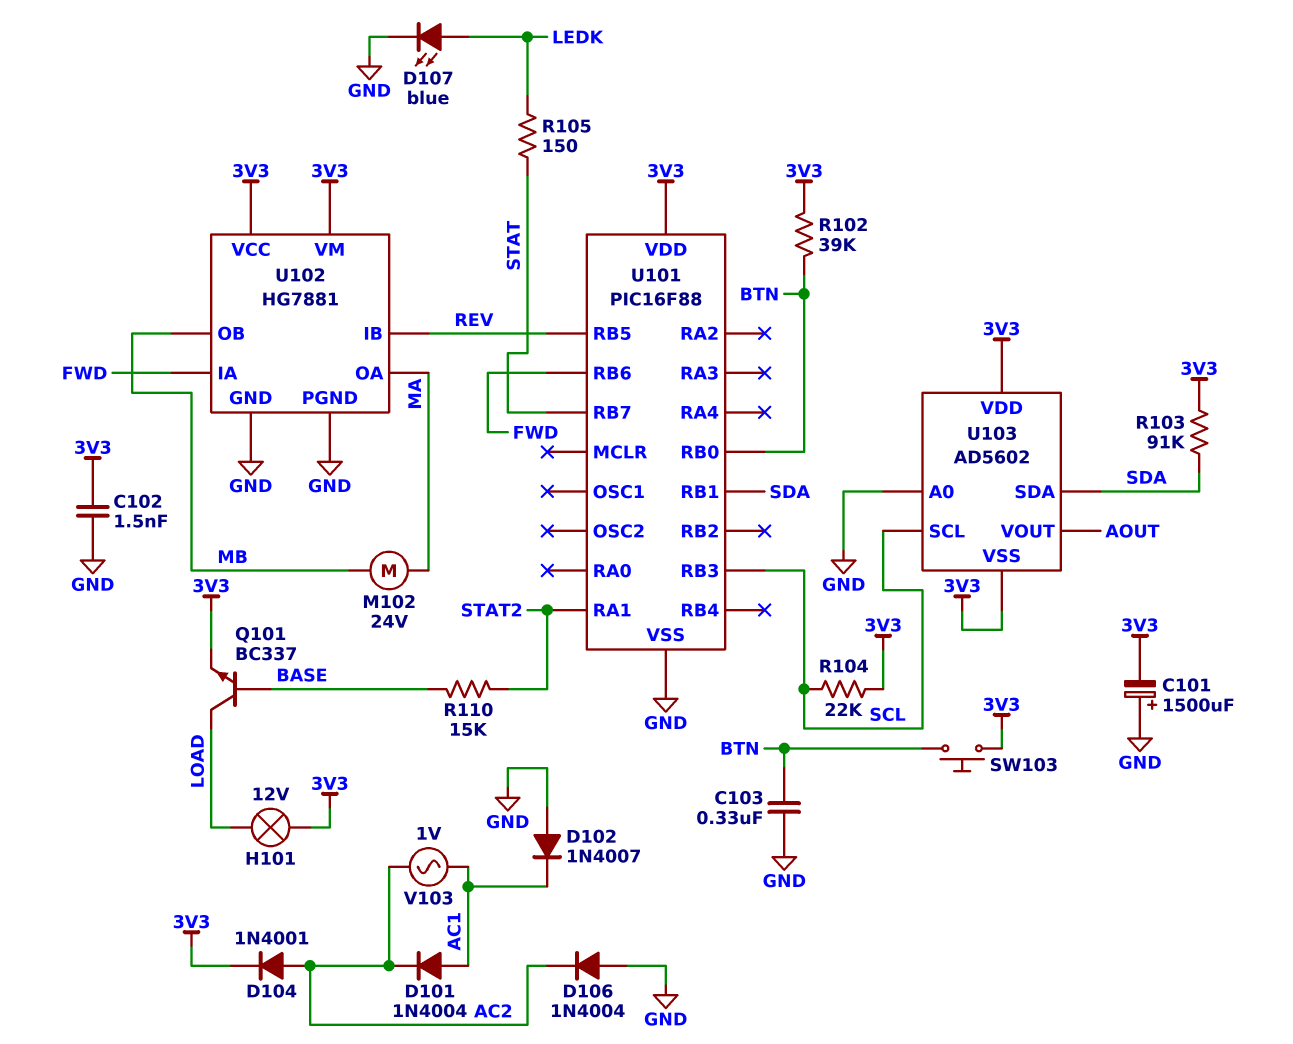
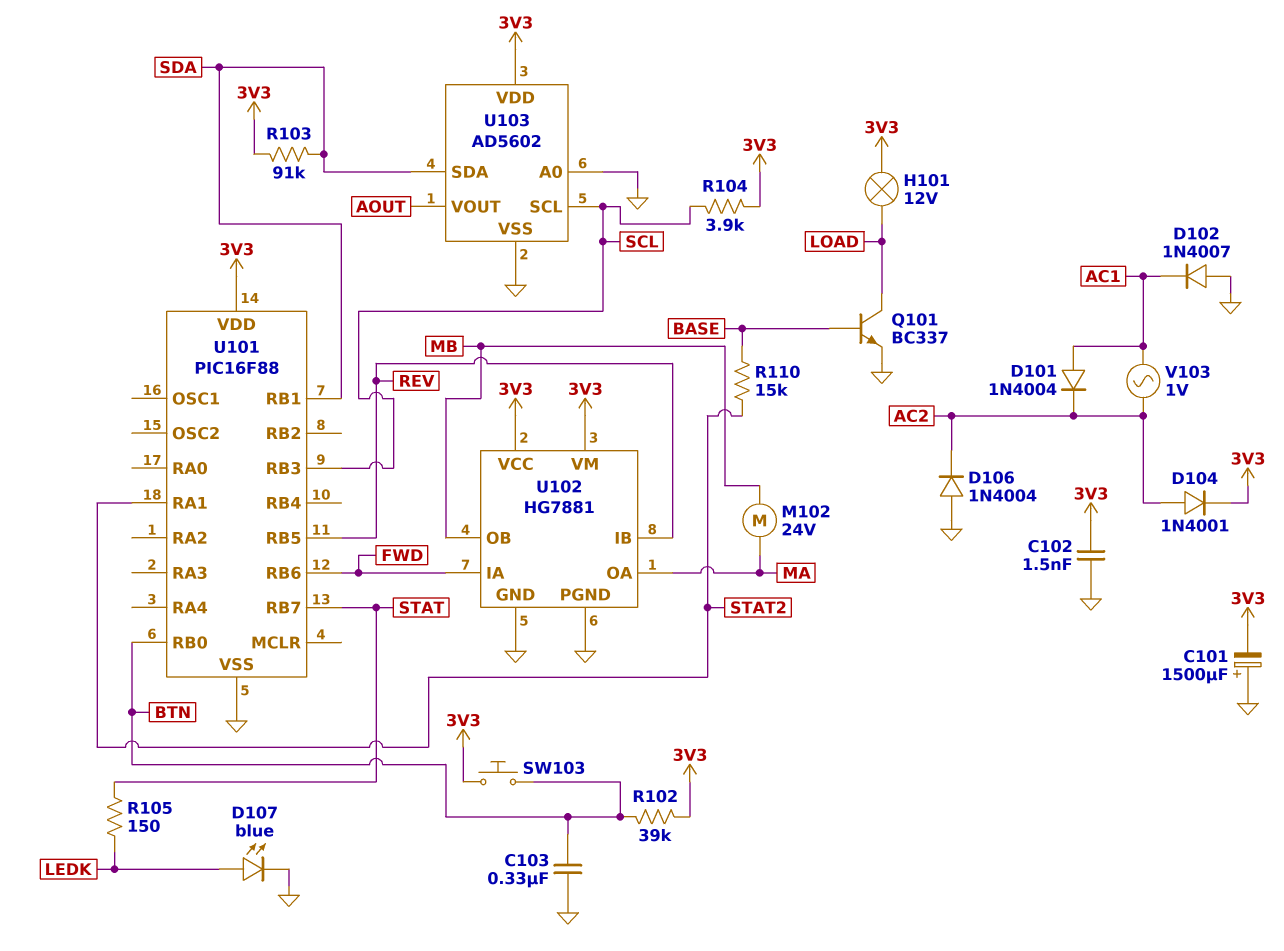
Q101: NPN BC337 (B BASE, C LOAD, E 3V3) -> NPN BC337 (B BASE, C LOAD, E GND)
R104: 22k (3V3, SCL) -> 3.9k (3V3, SCL)
U103 pin VSS: 3V3 -> GND

